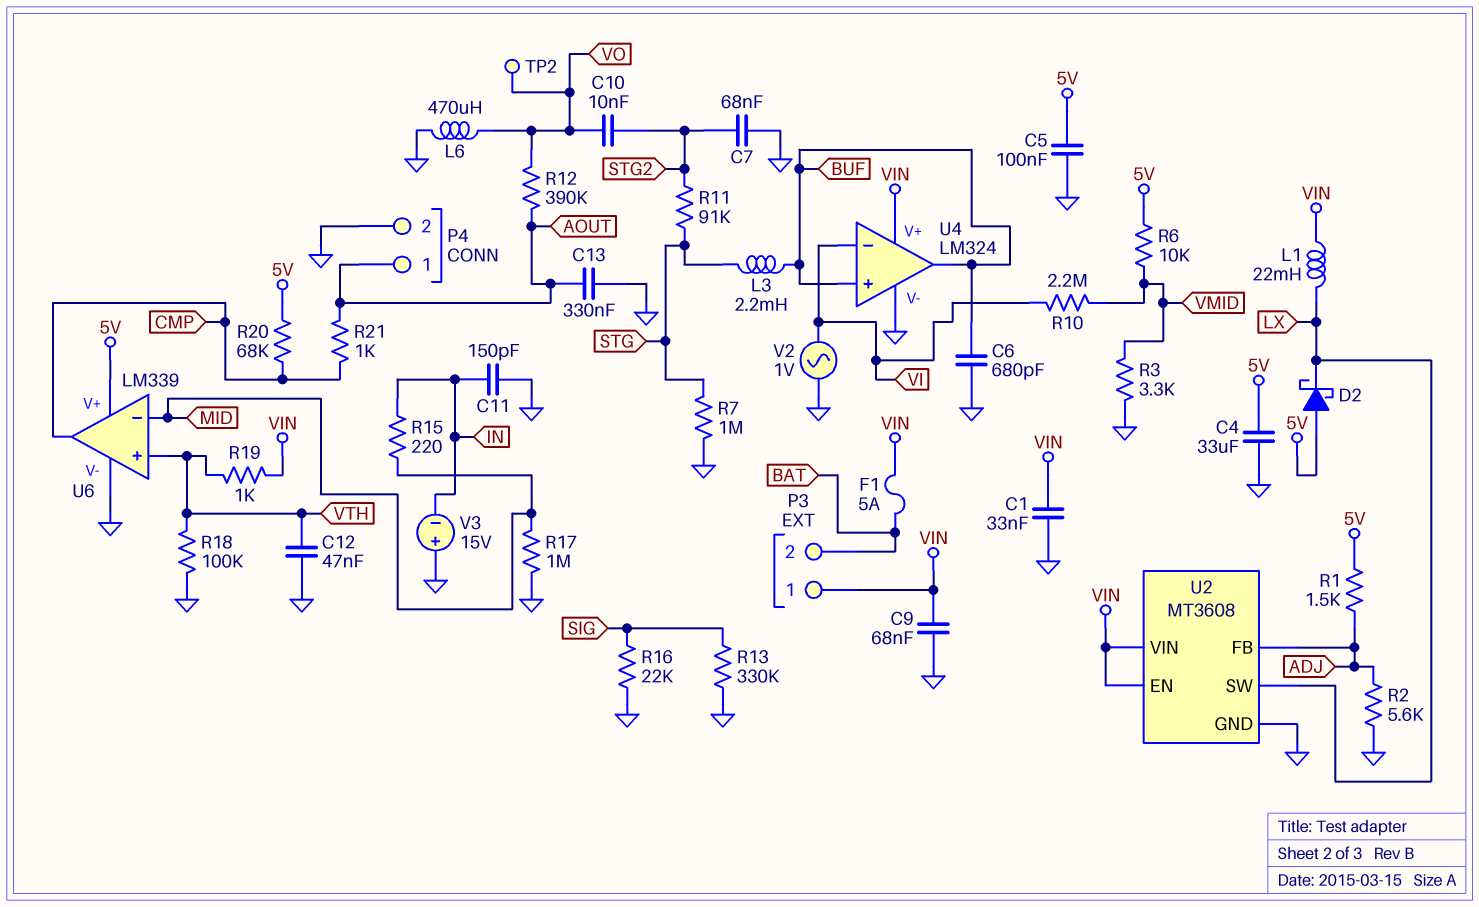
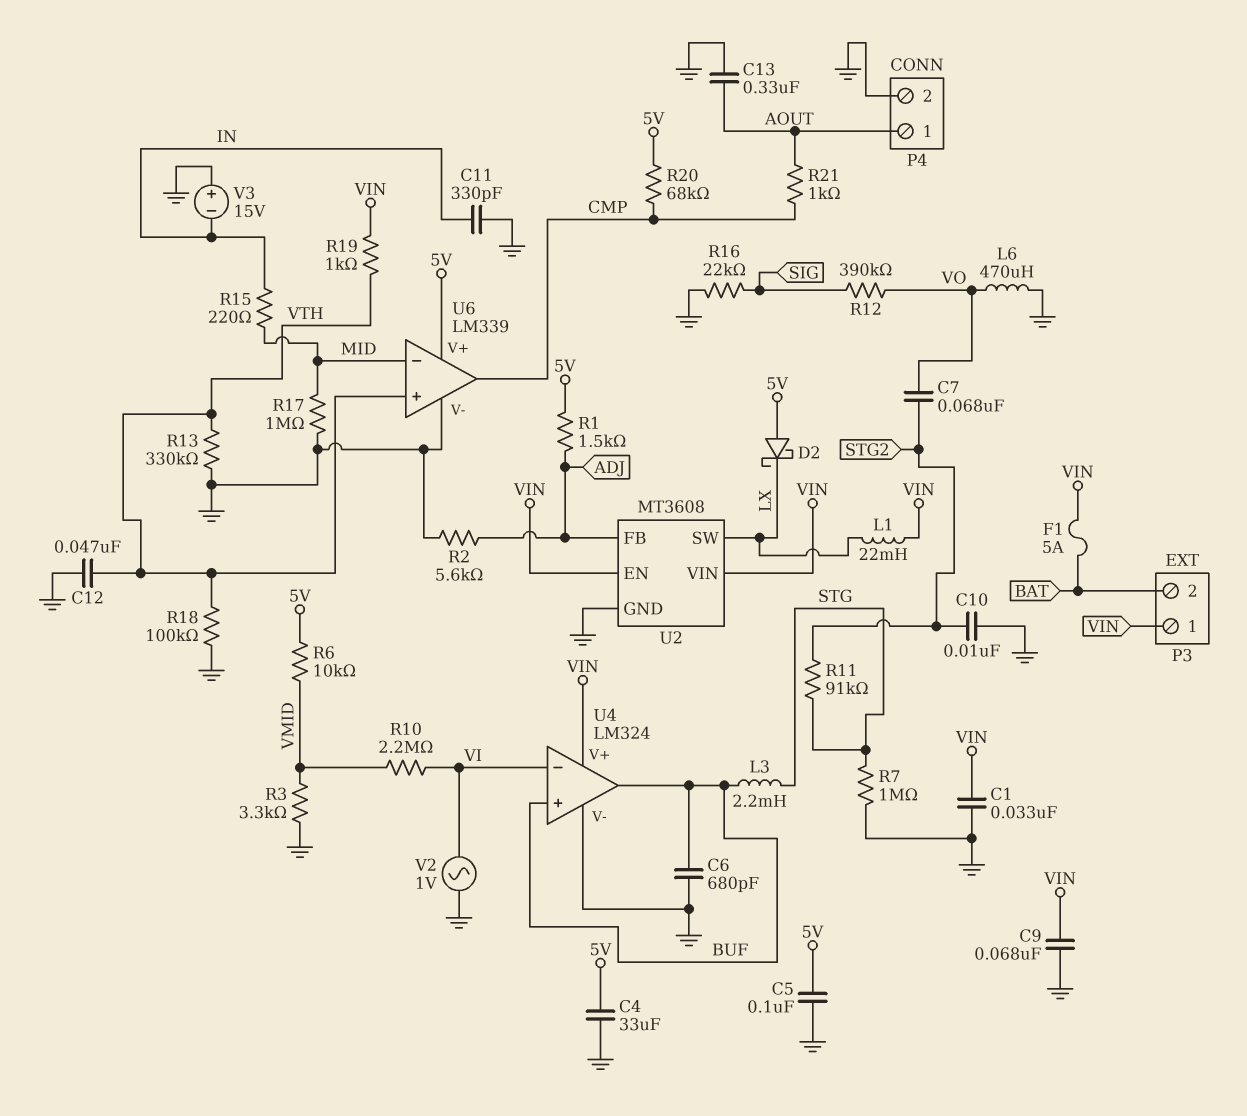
C7: 68nF (GND, STG2) -> 68nF (STG2, VO)
C10: 10nF (STG2, VO) -> 10nF (GND, STG2)
C11: 150pF (GND, IN) -> 330pF (GND, IN)
R12: 390k (AOUT, VO) -> 390k (SIG, VO)
R13: 330k (GND, SIG) -> 330k (GND, VTH)
TP2: test point (VO) -> none

